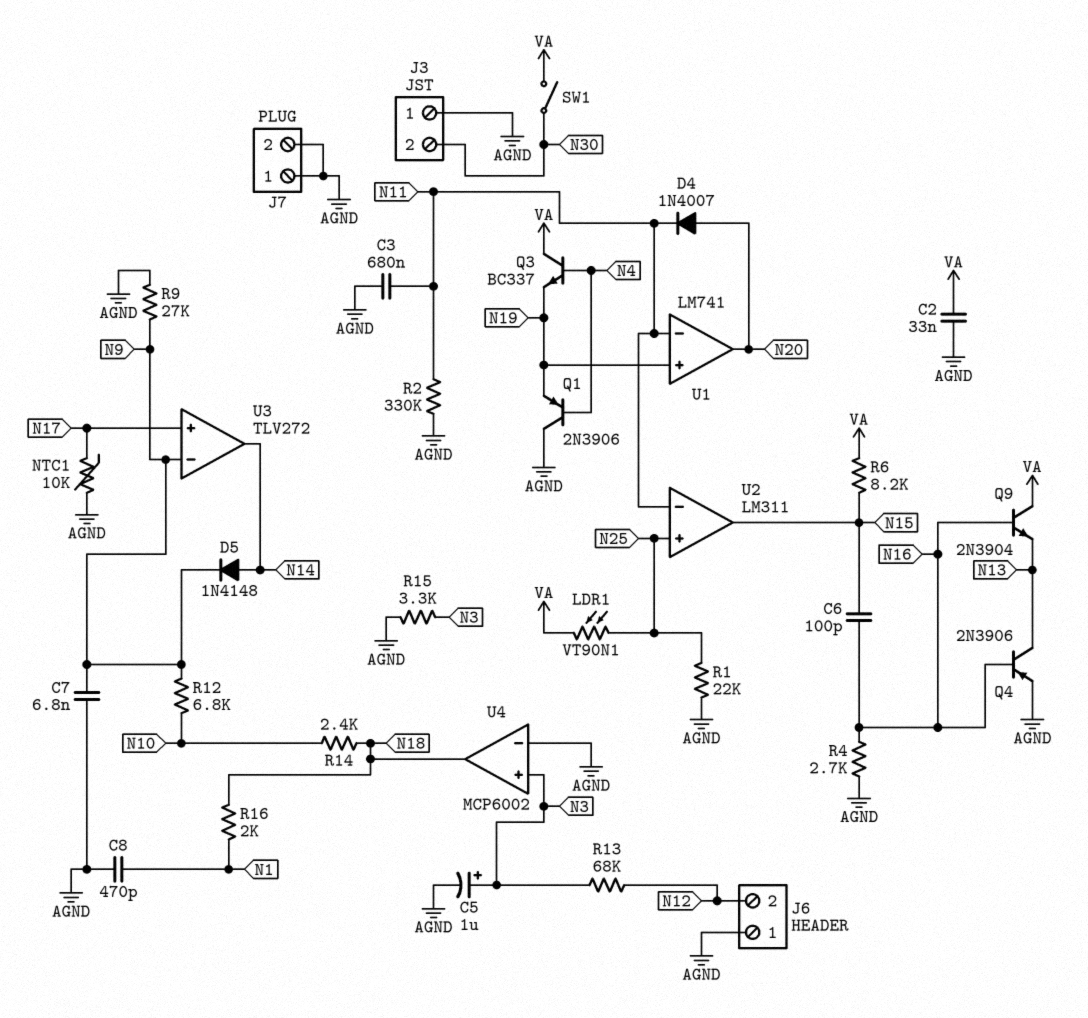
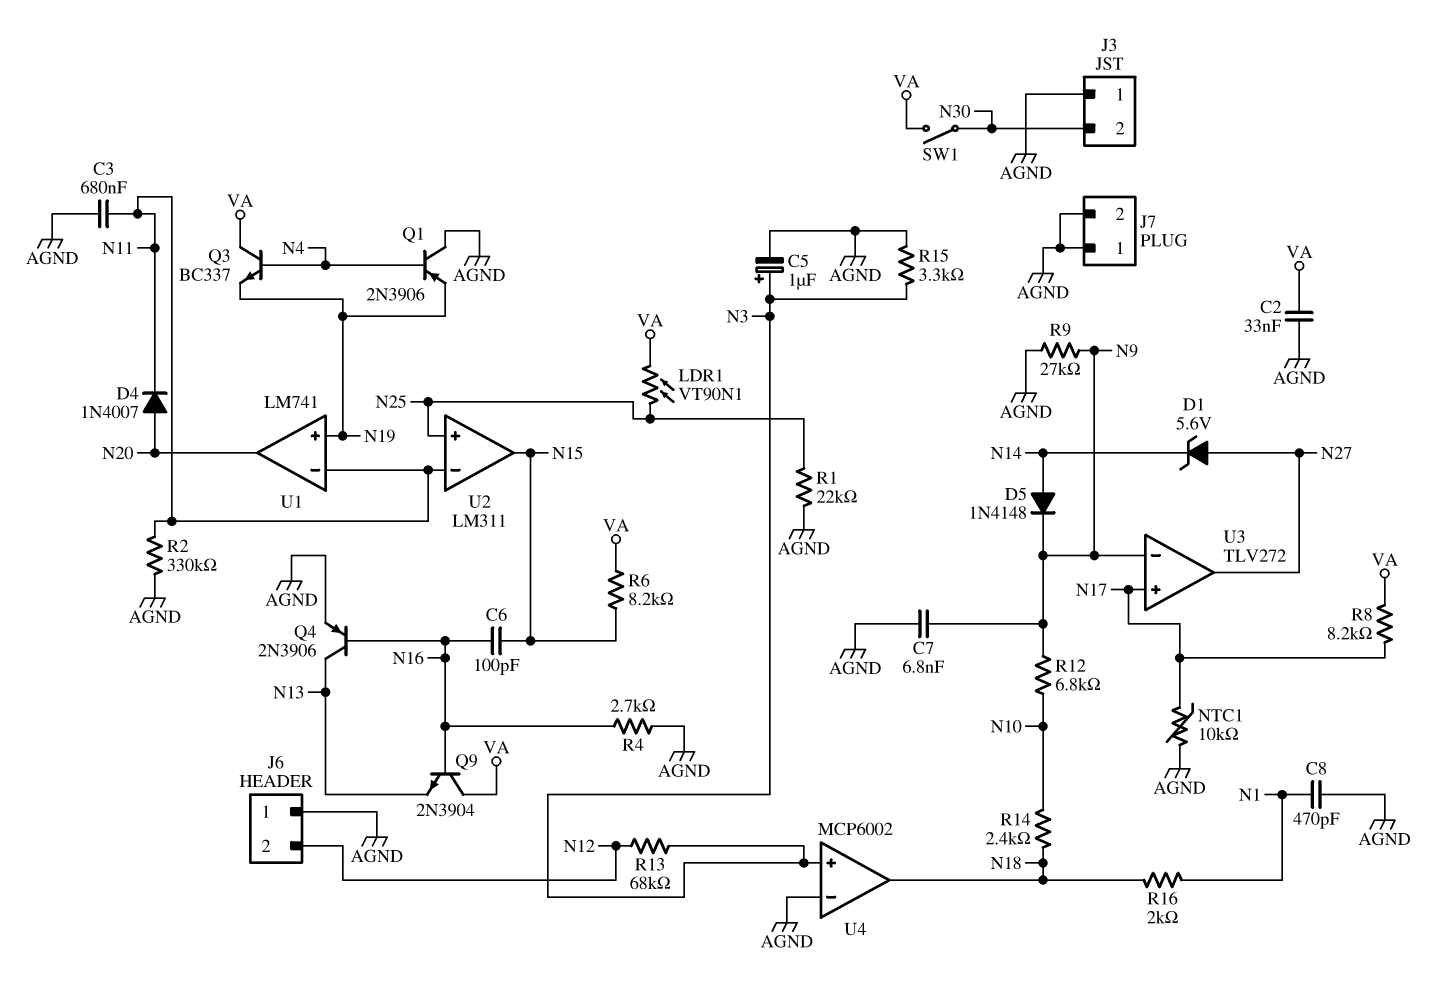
D1: none -> zener 5.6V (A N27, K N14)
R8: none -> 8.2k (N17, VA)
U3 pin out: N14 -> N27

